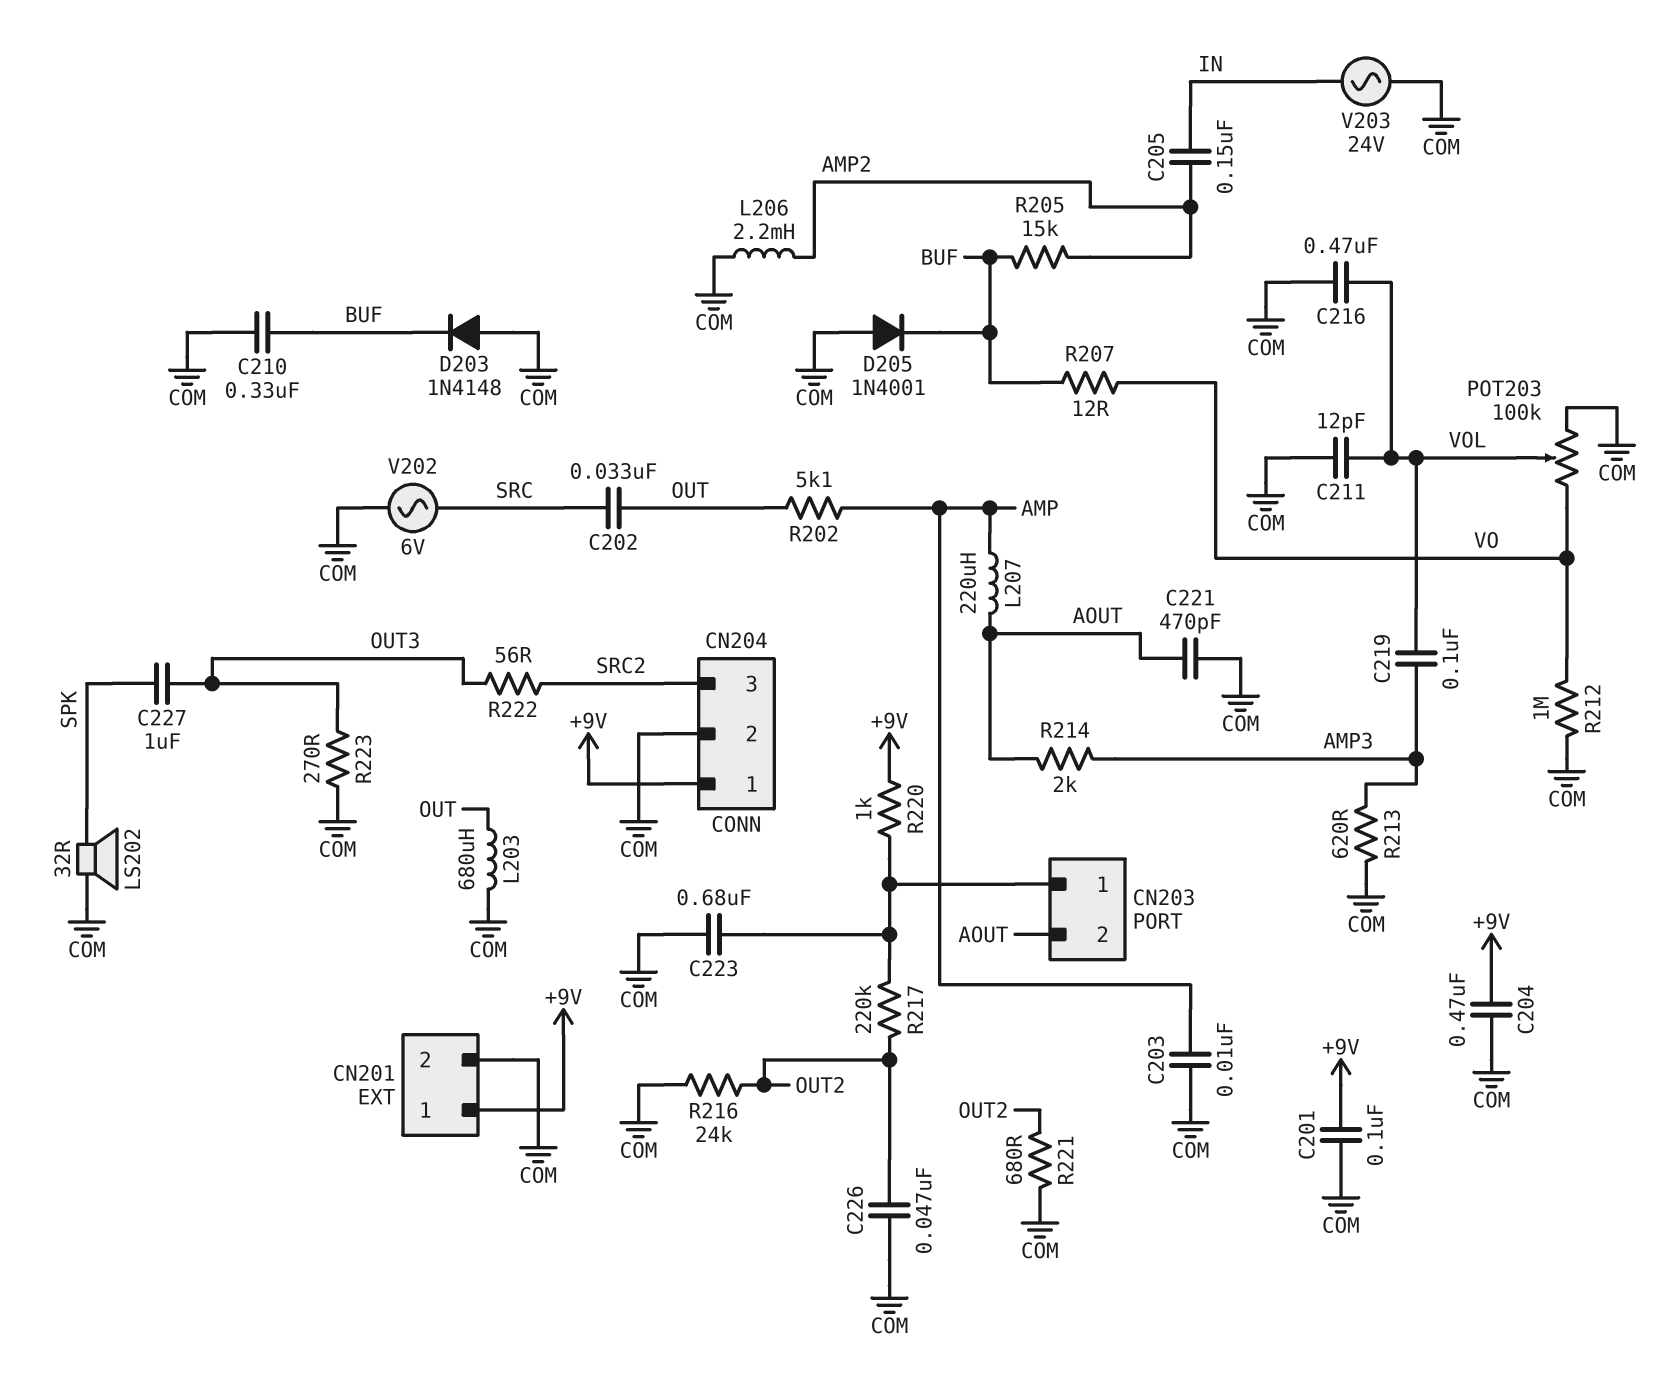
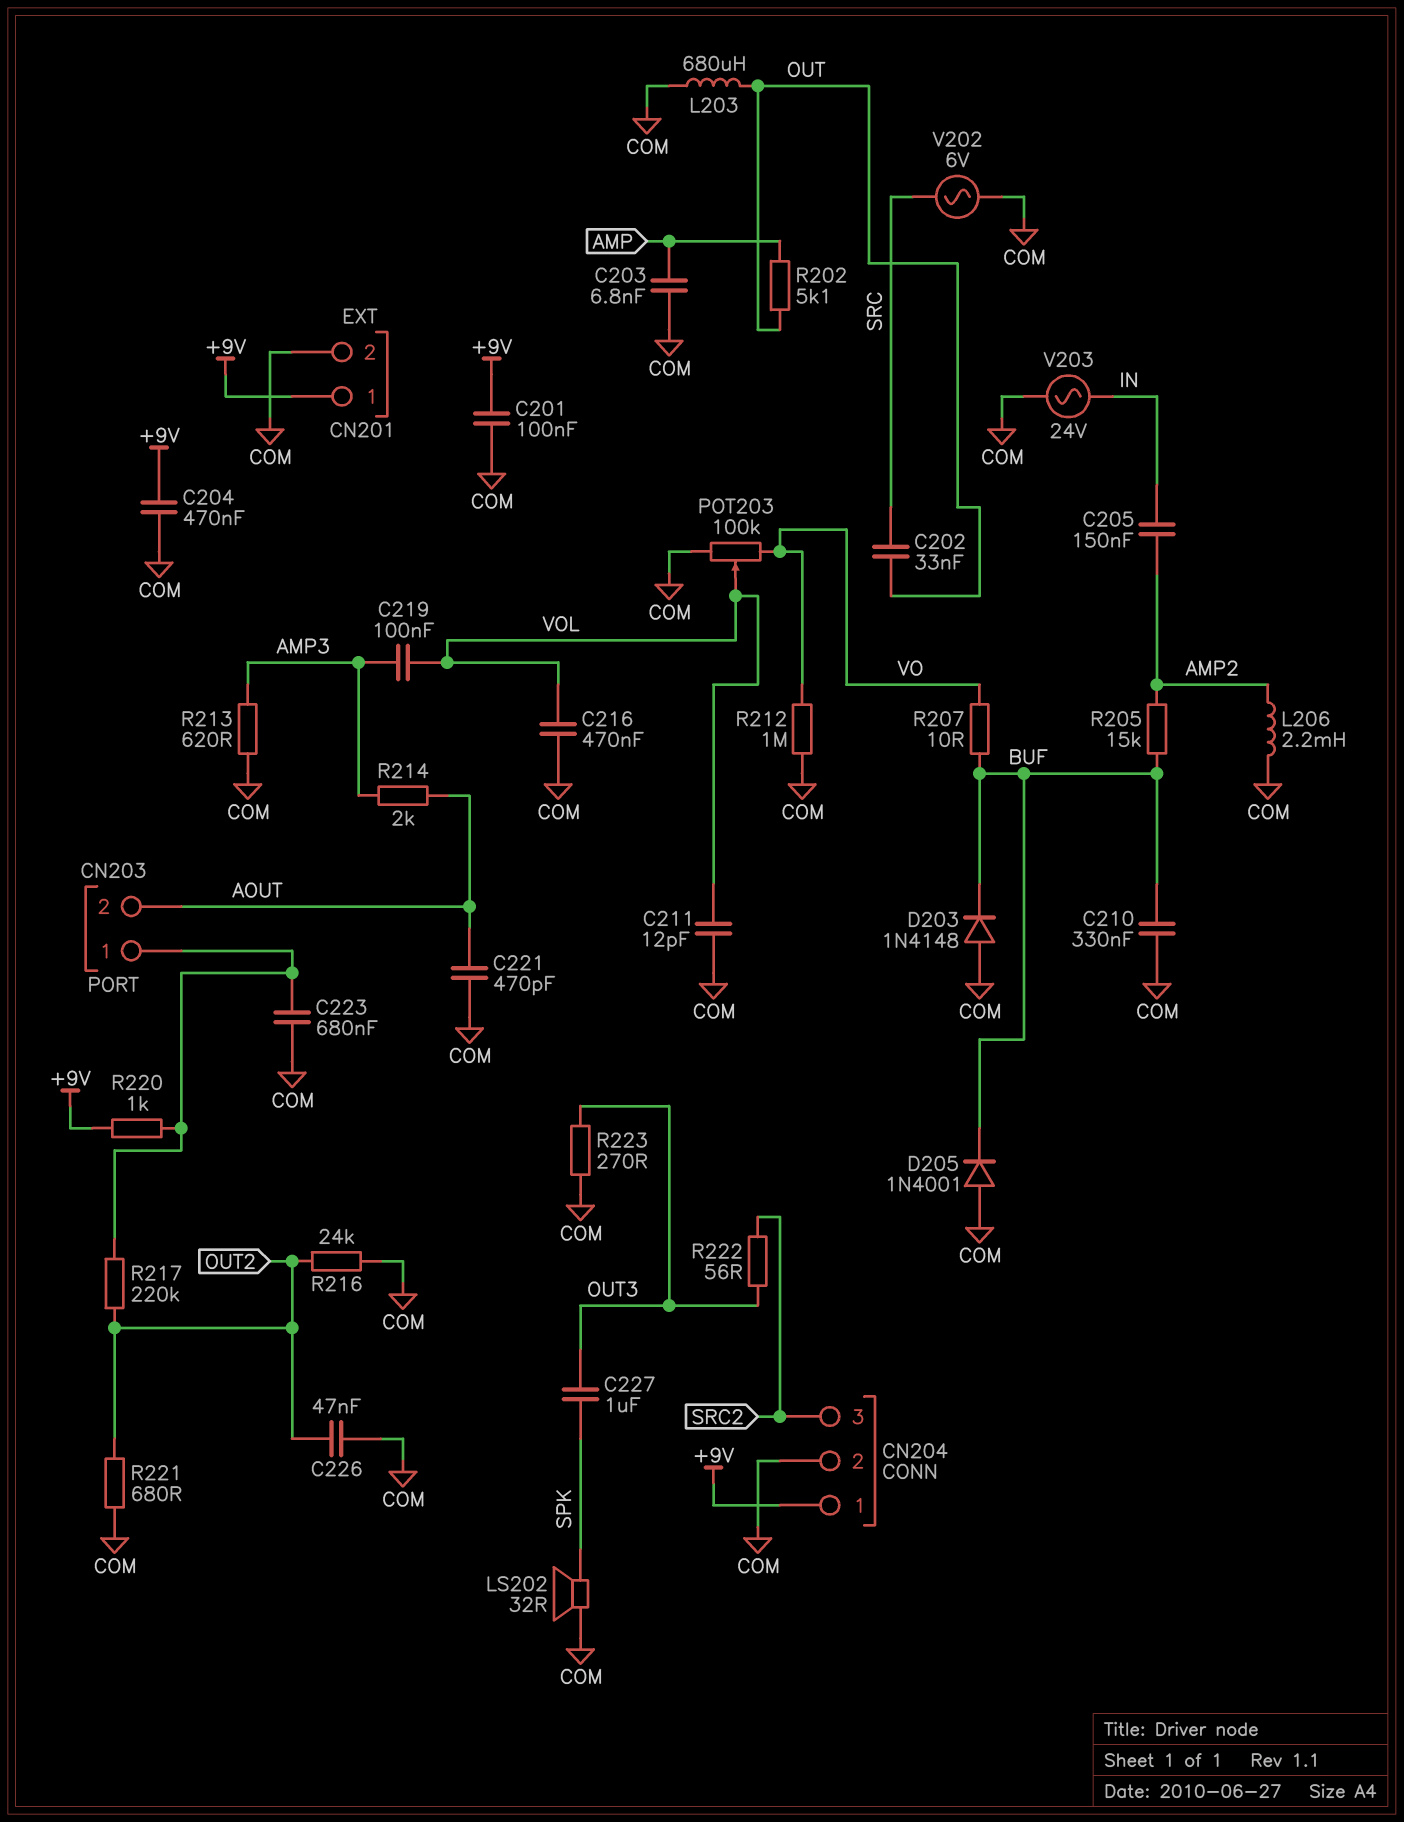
C203: 10nF (AMP, COM) -> 6.8nF (AMP, COM)
L207: 220uH (AMP, AOUT) -> none
R207: 12 (BUF, VO) -> 10 (BUF, VO)

